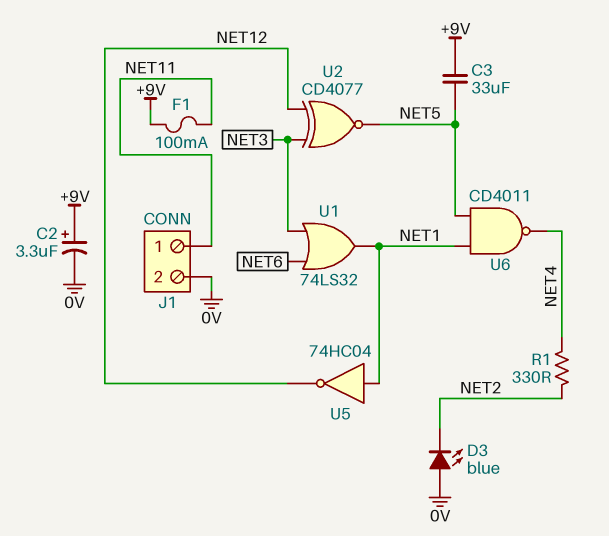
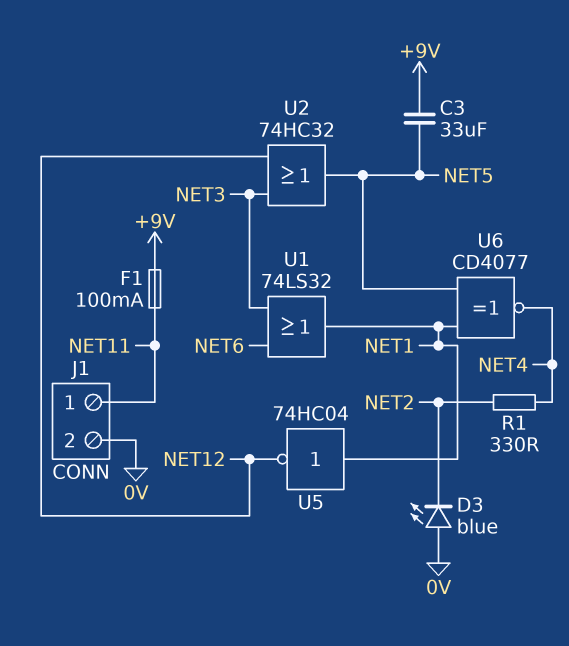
C2: 3.3uF (plus +9V, minus 0V) -> none
U2: XNOR CD4077 (in NET3, in NET12, out NET5) -> OR 74HC32 (in NET3, in NET12, out NET5)
U6: NAND CD4011 (in NET1, in NET5, out NET4) -> XNOR CD4077 (in NET1, in NET5, out NET4)

